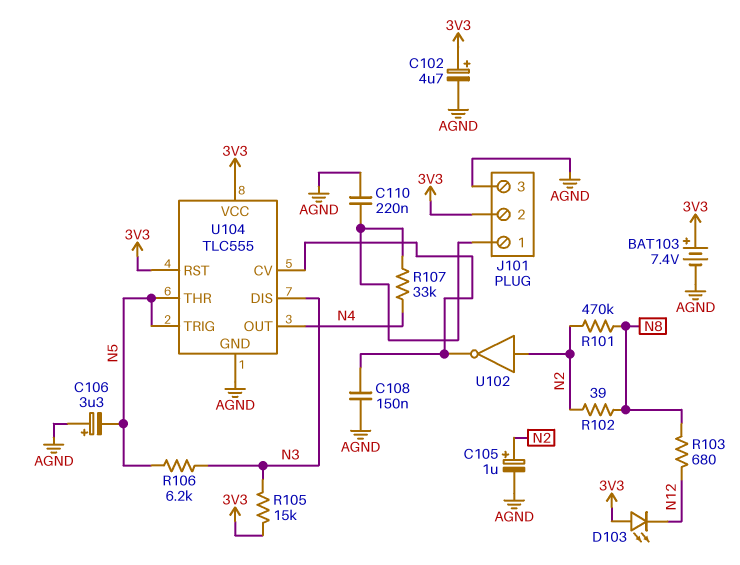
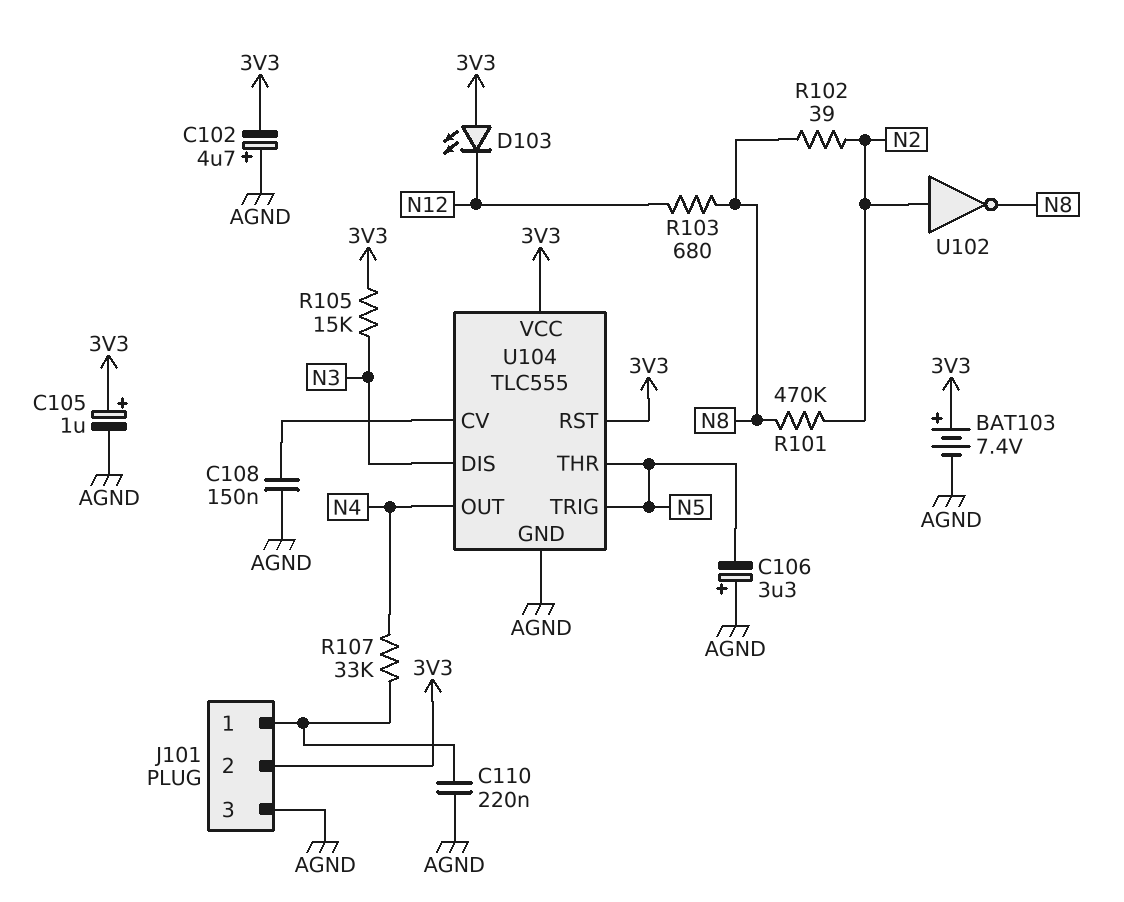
C102: 4.7uF (plus 3V3, minus AGND) -> 4.7uF (plus AGND, minus 3V3)
C105: 1uF (plus N2, minus AGND) -> 1uF (plus 3V3, minus AGND)
R106: 6.2k (N3, N5) -> none
U102: NOT (in N2, out U104/CV) -> NOT (in N2, out N8)

